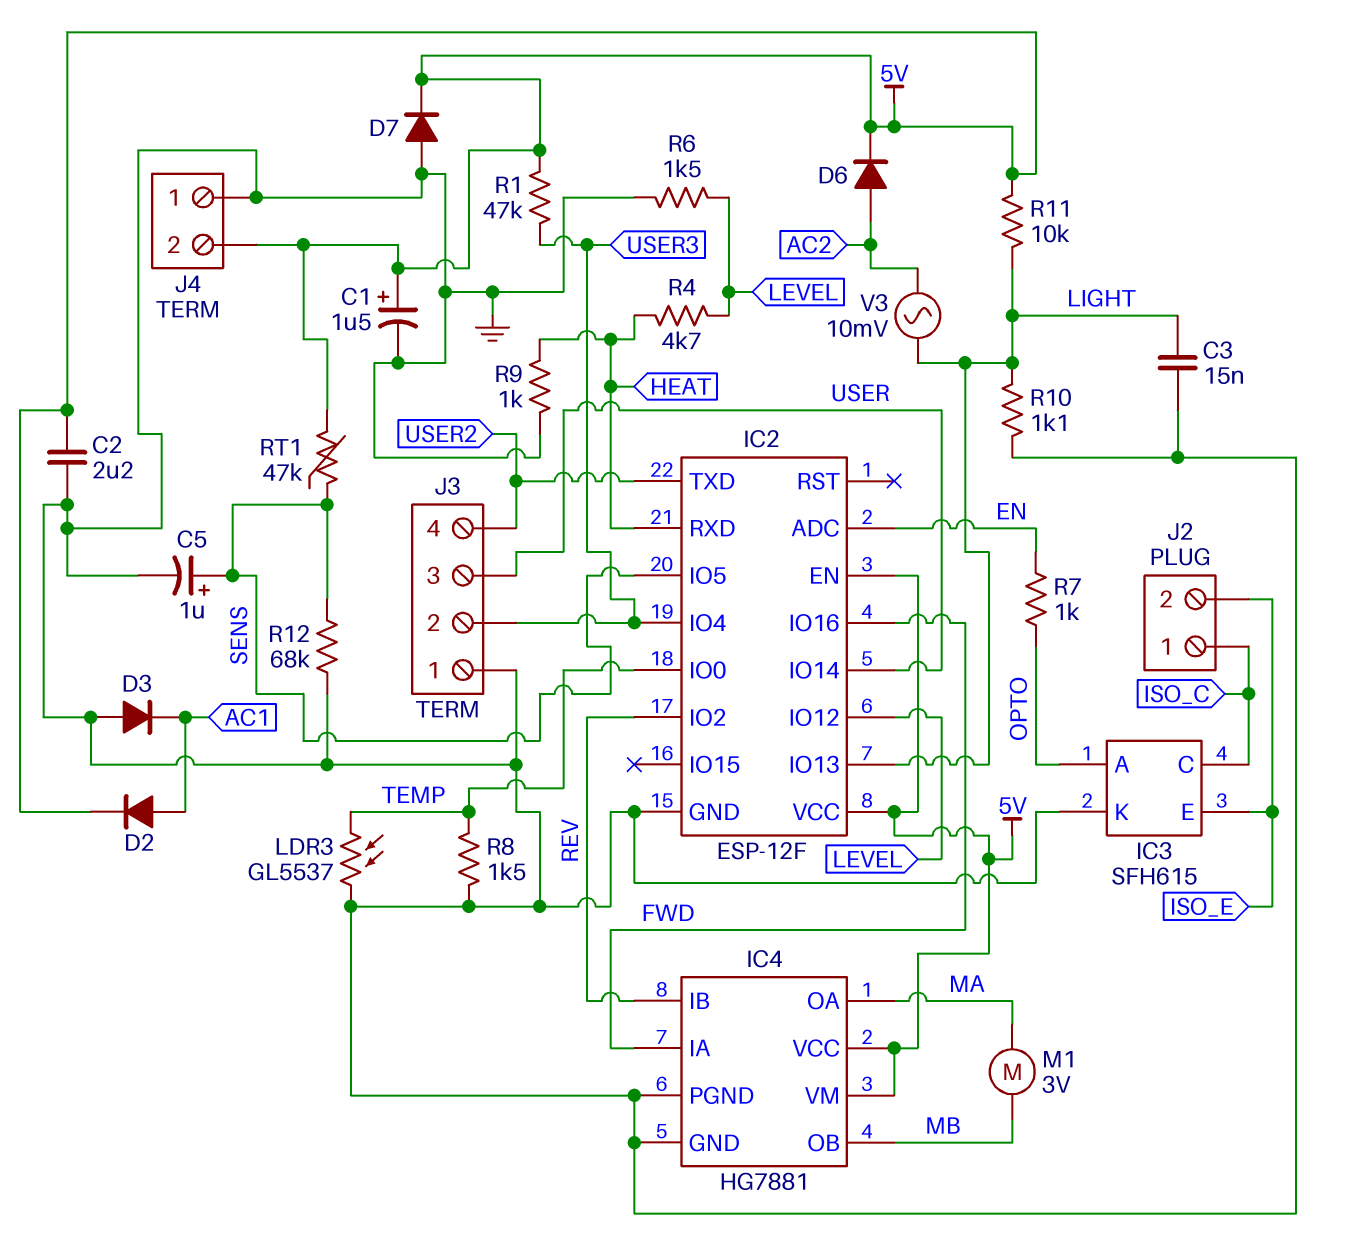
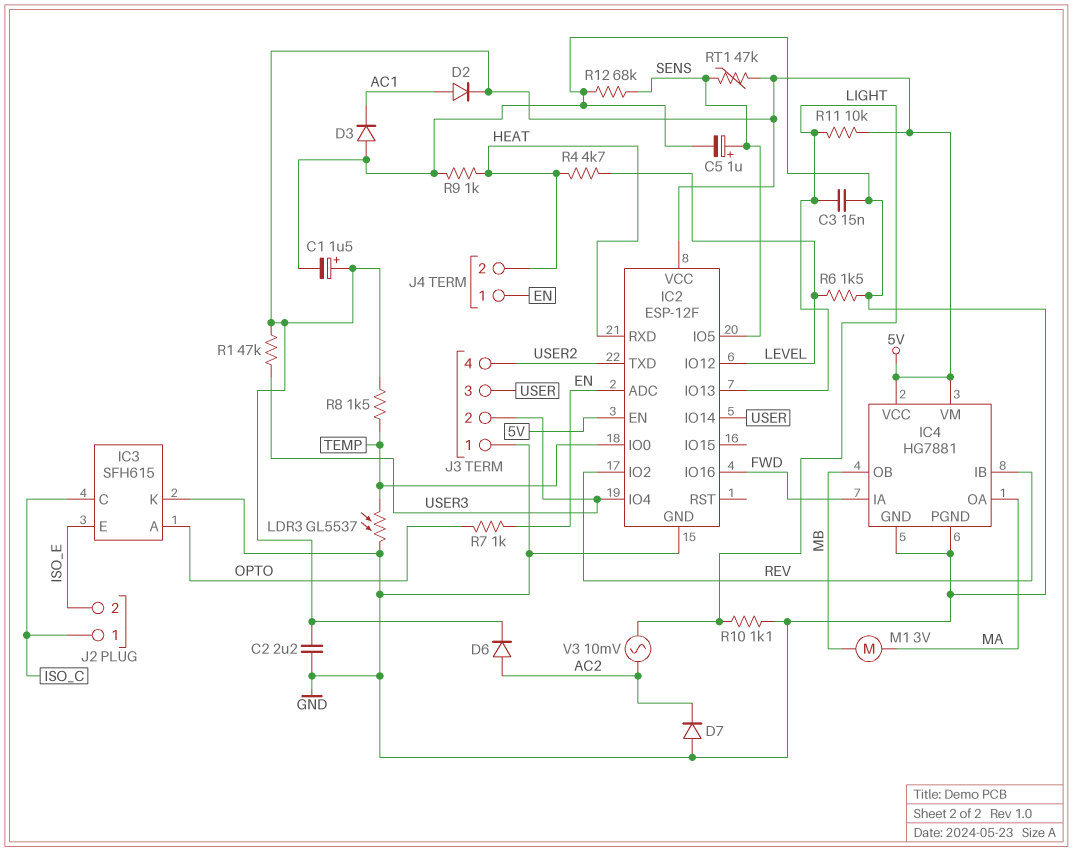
D7: diode (A GND, K 5V) -> diode (A GND, K AC2)
J4 pin 1: GND -> EN
J4 pin 2: 5V -> HEAT
R8: 1.5k (GND, TEMP) -> 1.5k (5V, TEMP)

